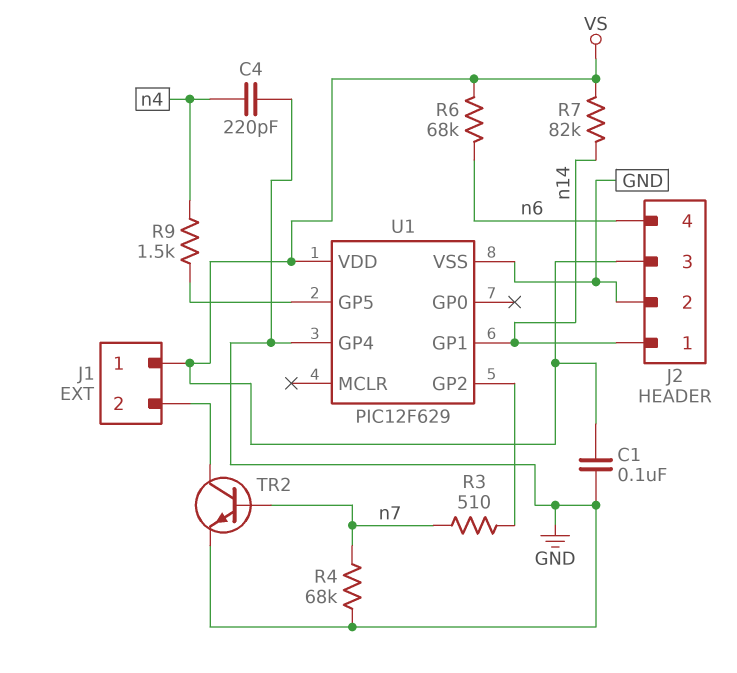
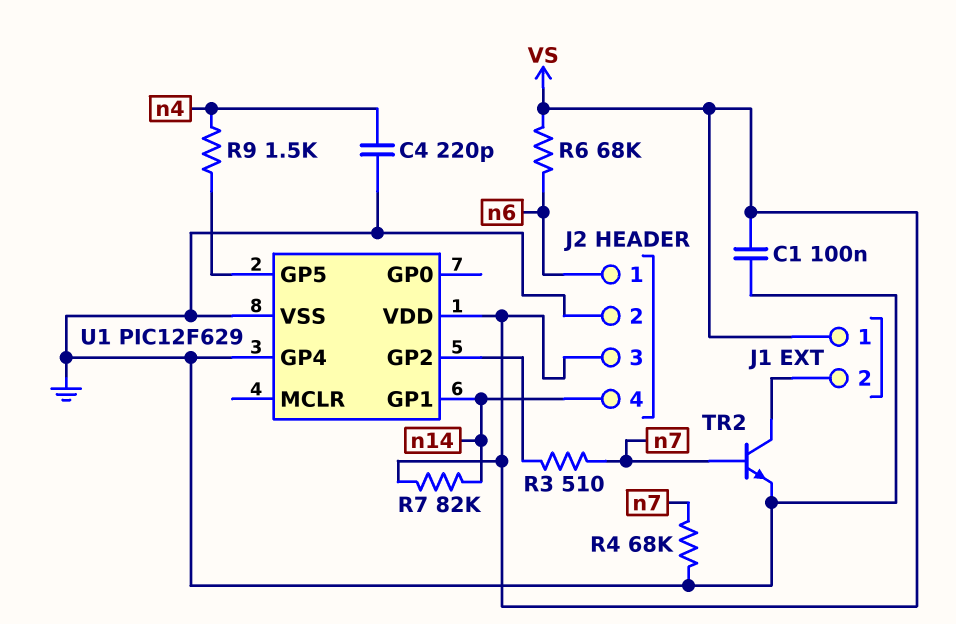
J2 pin 1: n14 -> n6
J2 pin 4: n6 -> n14

